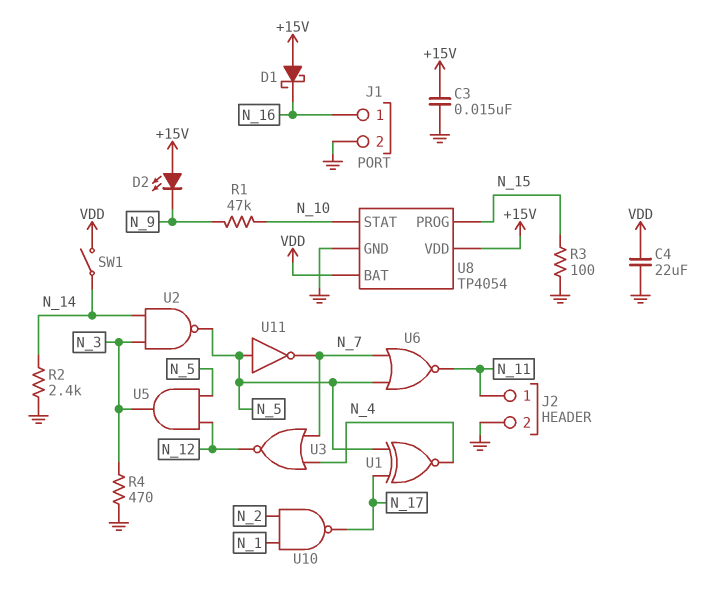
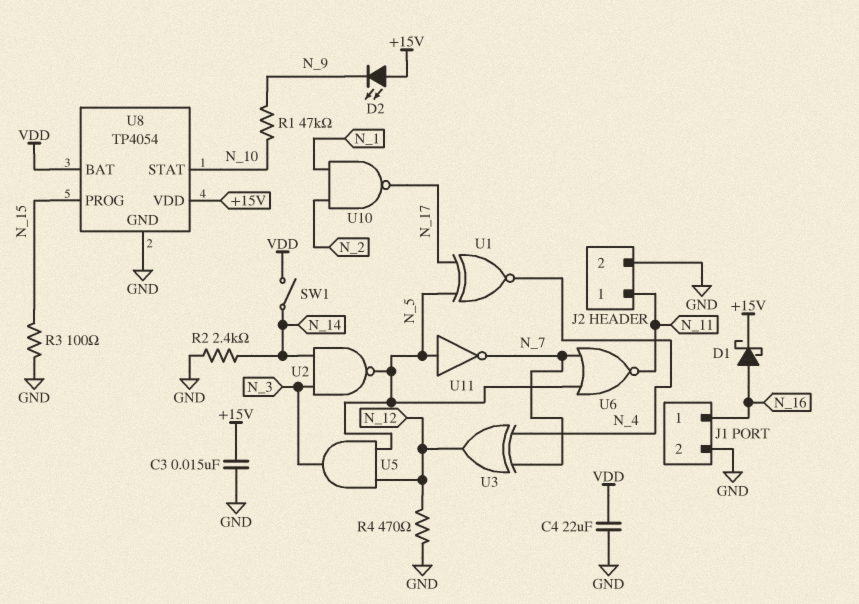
D1: schottky (A +15V, K N_16) -> schottky (A N_16, K +15V)
R4: 470 (GND, N_3) -> 470 (GND, N_12)
U3: NOR (in N_4, in N_7, out N_12) -> XOR (in N_4, in N_7, out N_12)

